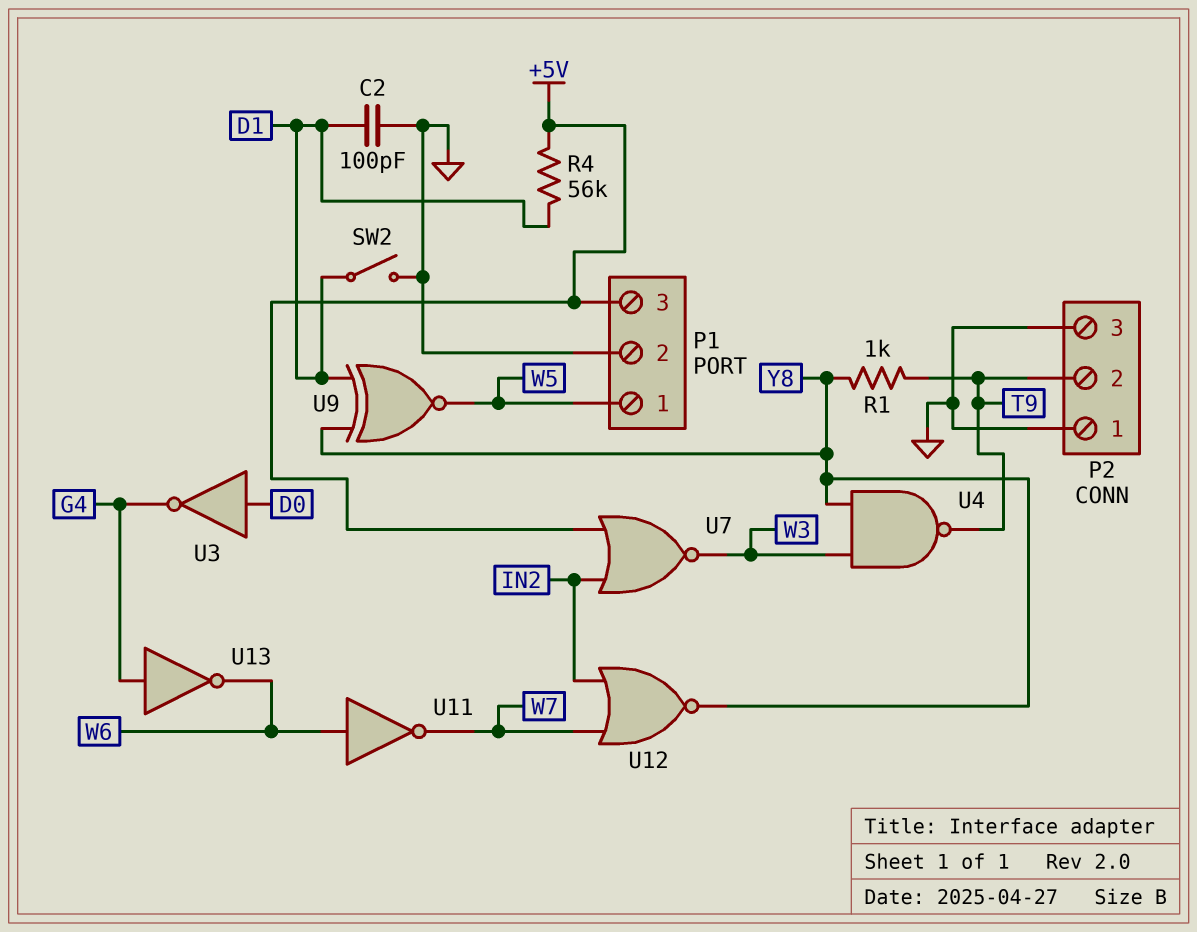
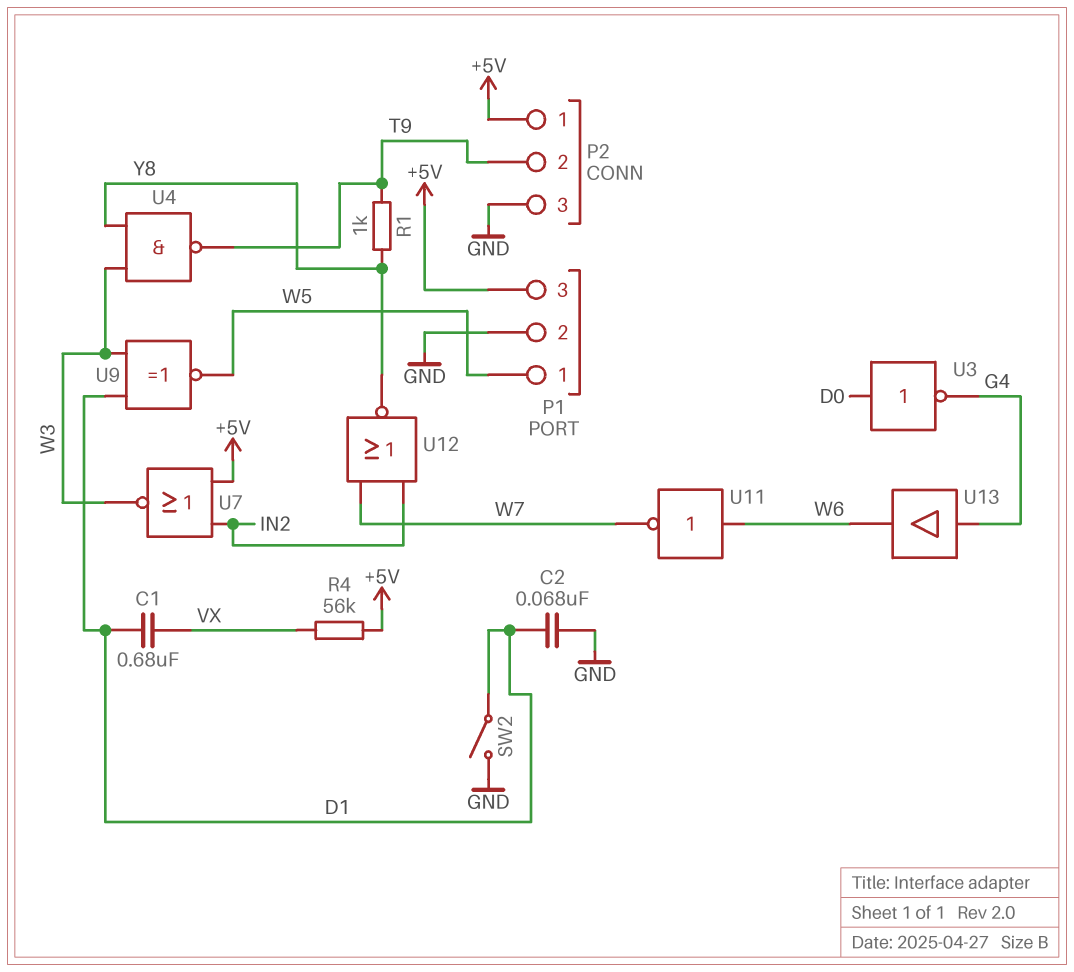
C1: none -> 680nF (D1, VX)
C2: 100pF (D1, GND) -> 68nF (D1, GND)
P2 pin 1: GND -> +5V
R4: 56k (+5V, D1) -> 56k (+5V, VX)
U9: XNOR (in D1, in Y8, out W5) -> XNOR (in D1, in W3, out W5)
U13: NOT (in G4, out W6) -> buffer (in G4, out W6)

